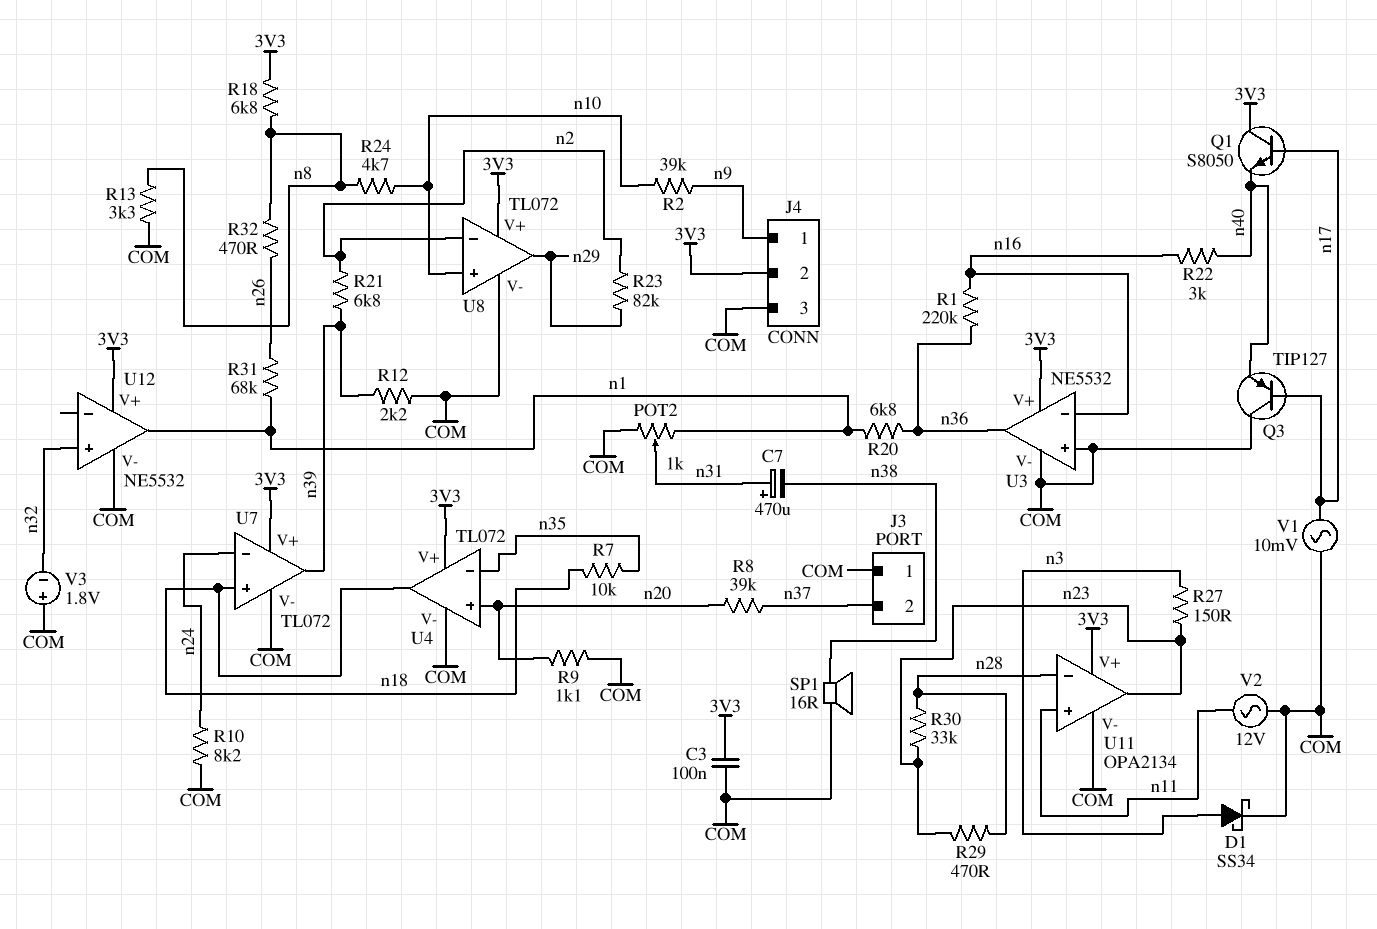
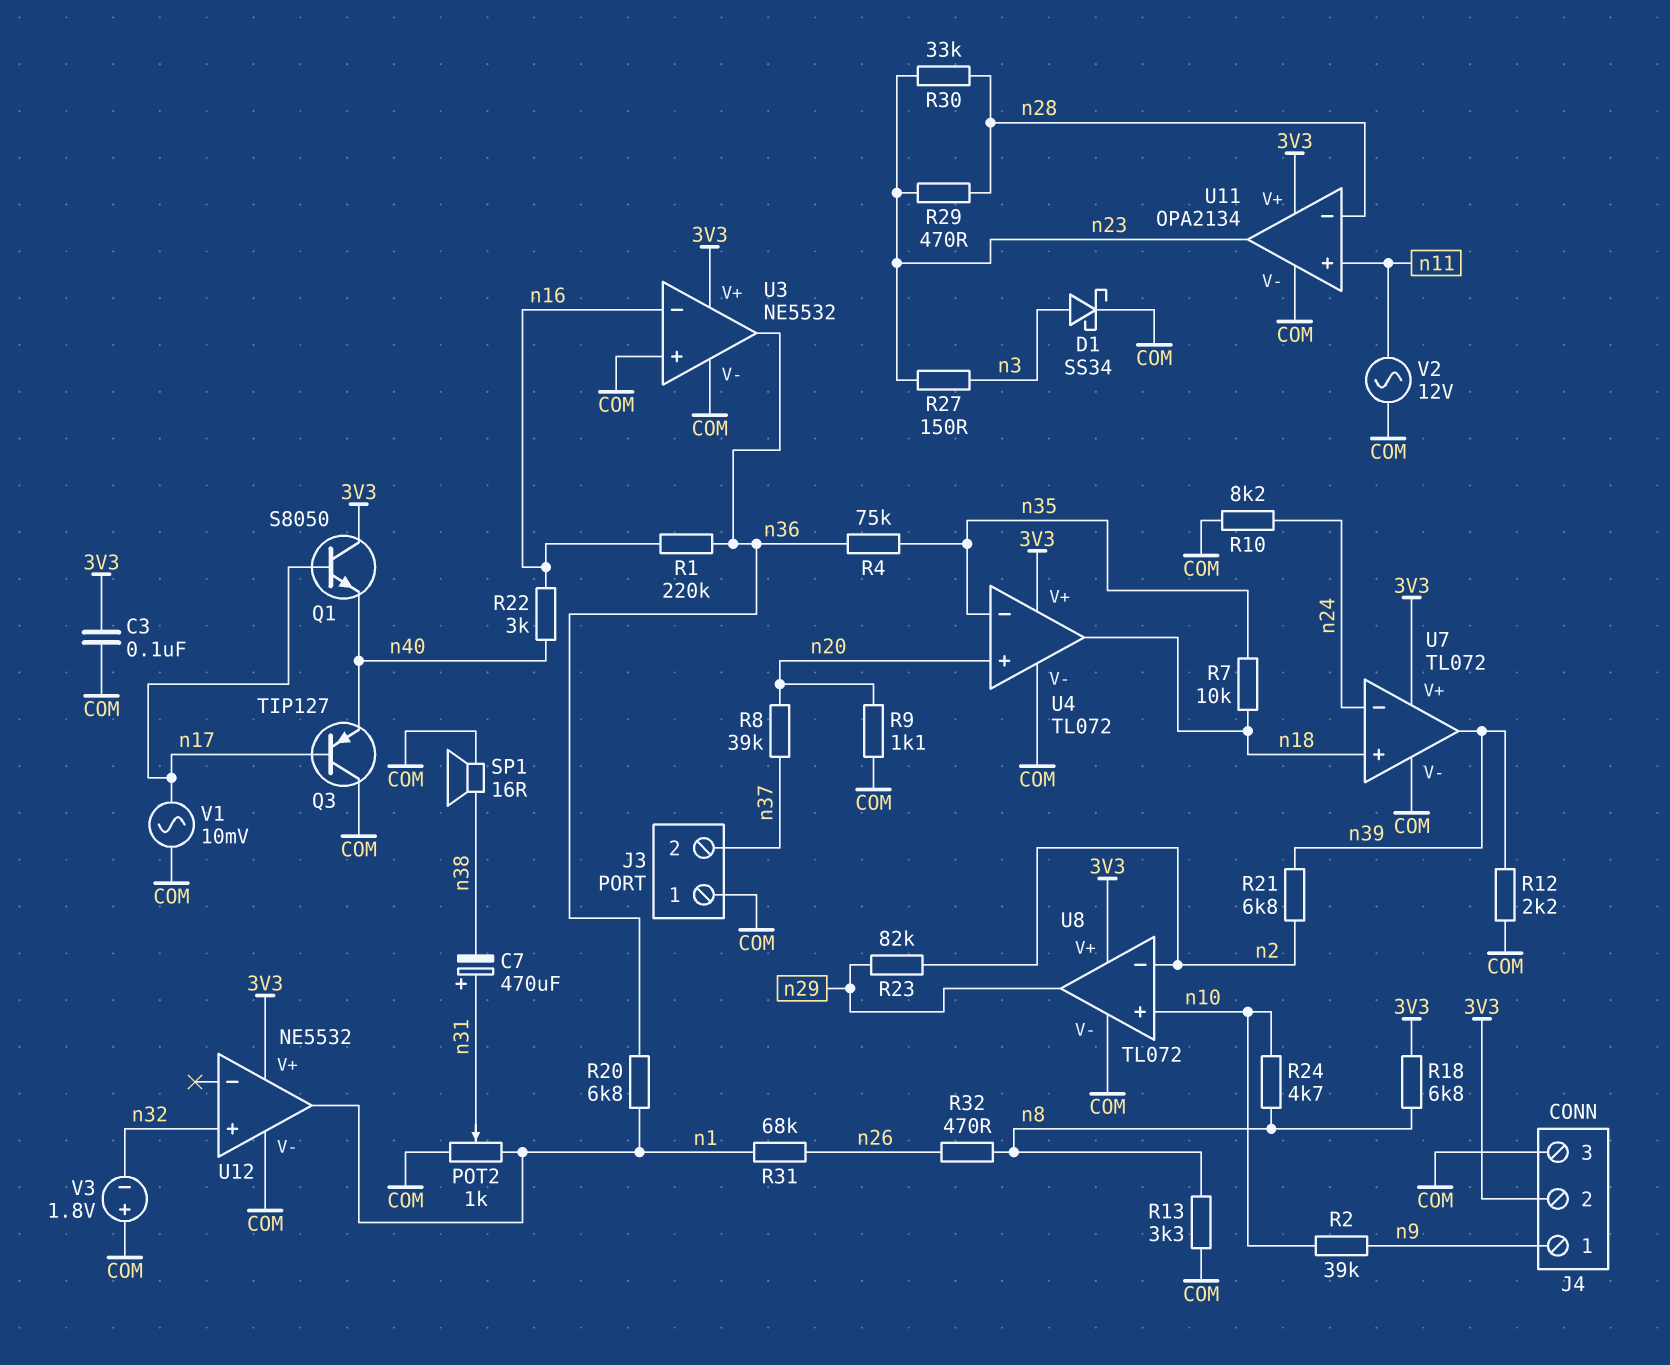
R4: none -> 75k (n35, n36)

